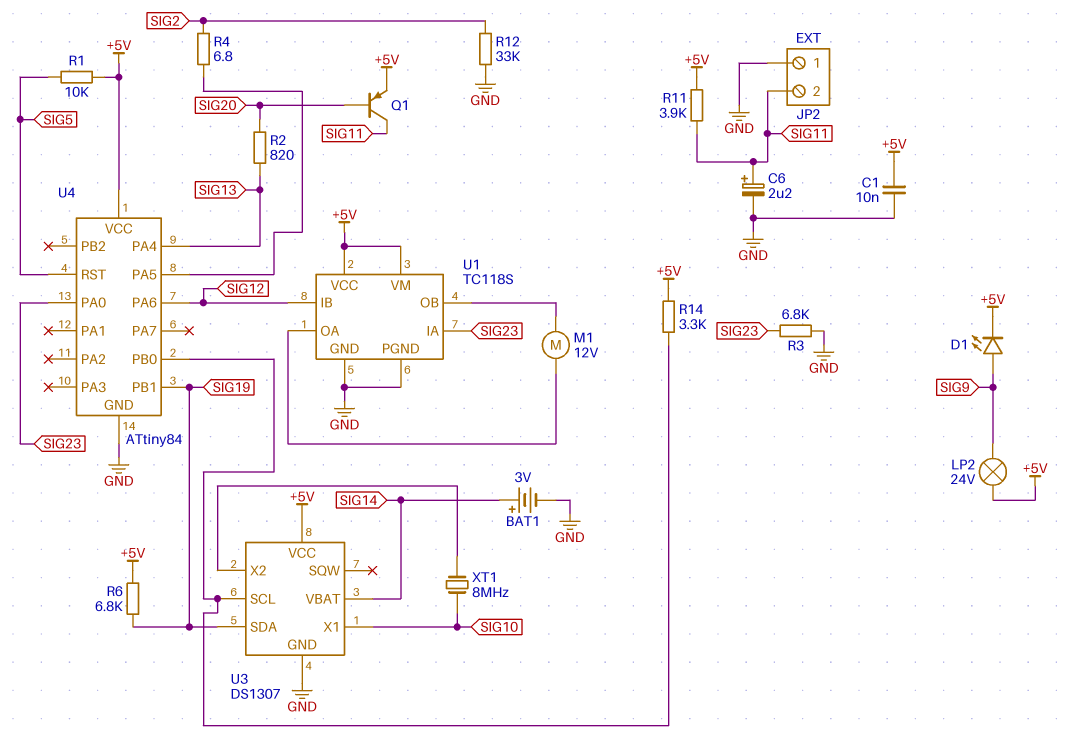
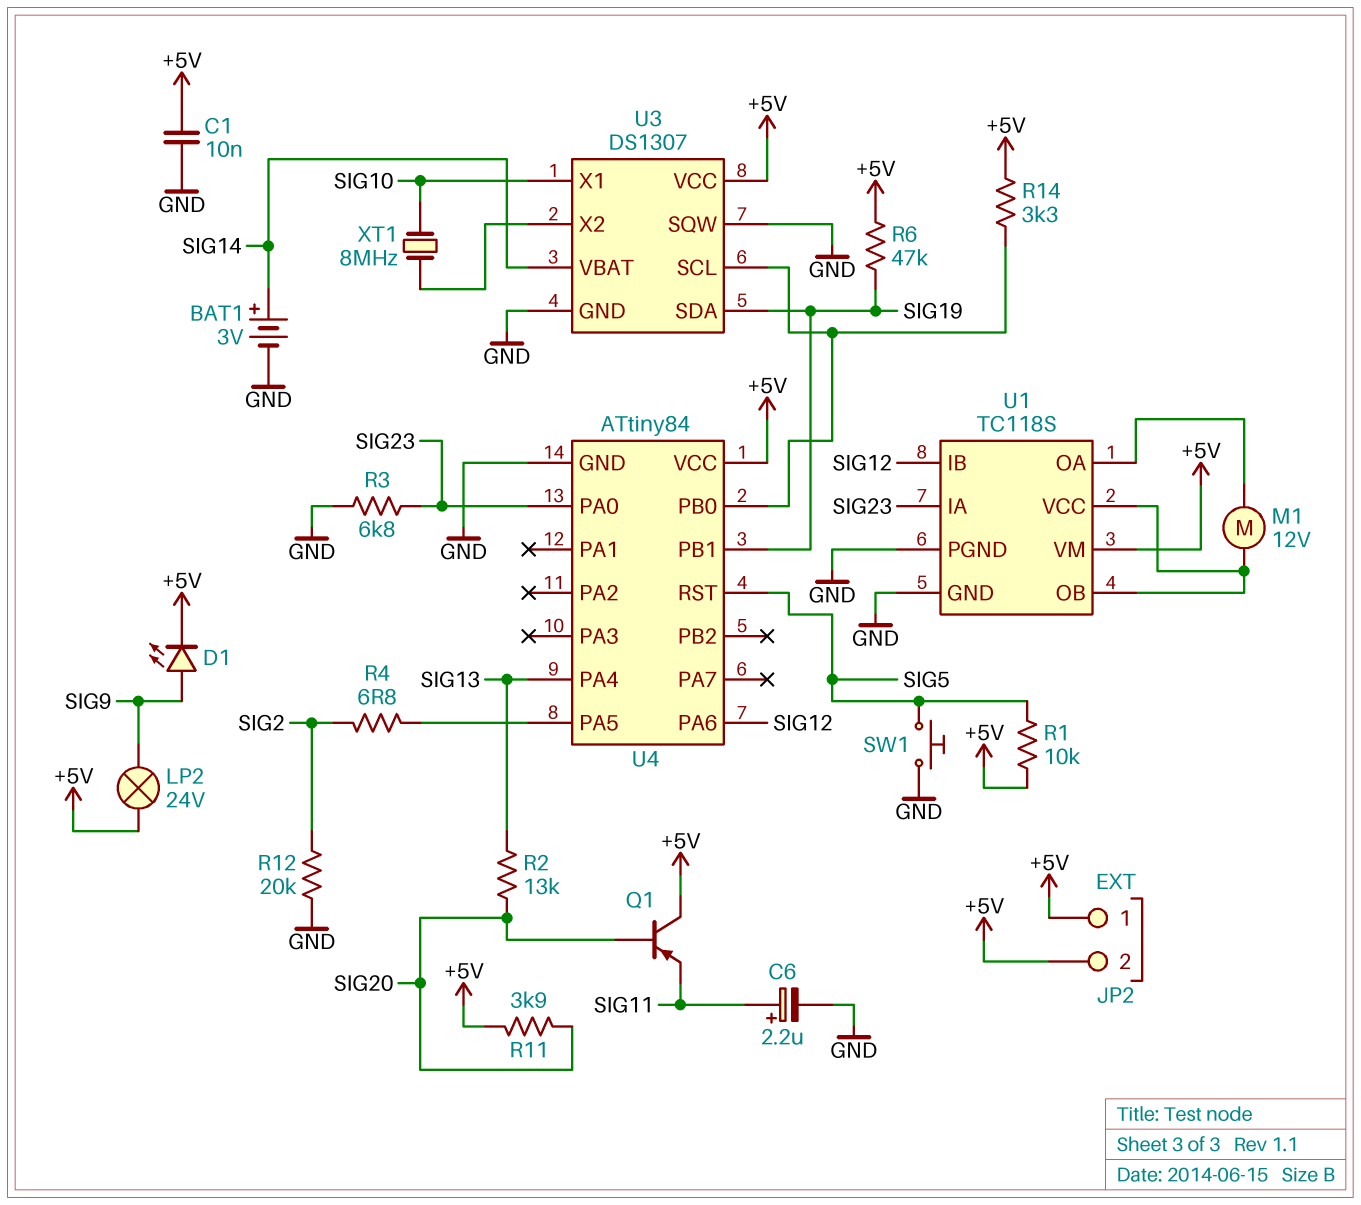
JP2 pin 1: GND -> +5V
JP2 pin 2: SIG11 -> +5V
Q1: PNP (B SIG20, C SIG11, E +5V) -> PNP (B SIG20, C +5V, E SIG11)
R2: 820 (SIG13, SIG20) -> 13k (SIG13, SIG20)
R6: 6.8k (+5V, SIG19) -> 47k (+5V, SIG19)
R11: 3.9k (+5V, SIG11) -> 3.9k (+5V, SIG20)
R12: 33k (GND, SIG2) -> 20k (GND, SIG2)
SW1: none -> button (GND, SIG5)
U1 pin VCC: +5V -> U1/OB
U3 pin SQW: none -> GND

